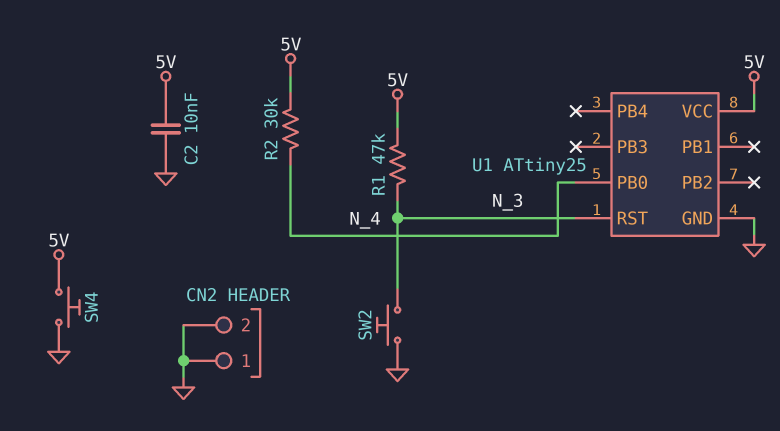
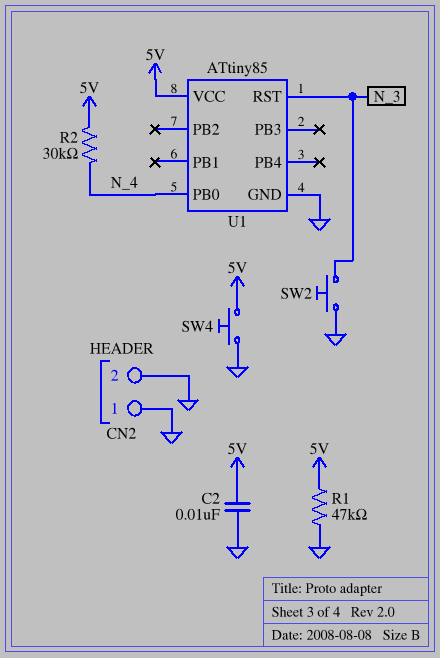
R1: 47k (5V, N_3) -> 47k (5V, GND)
U1: ATtiny25 -> ATtiny85

